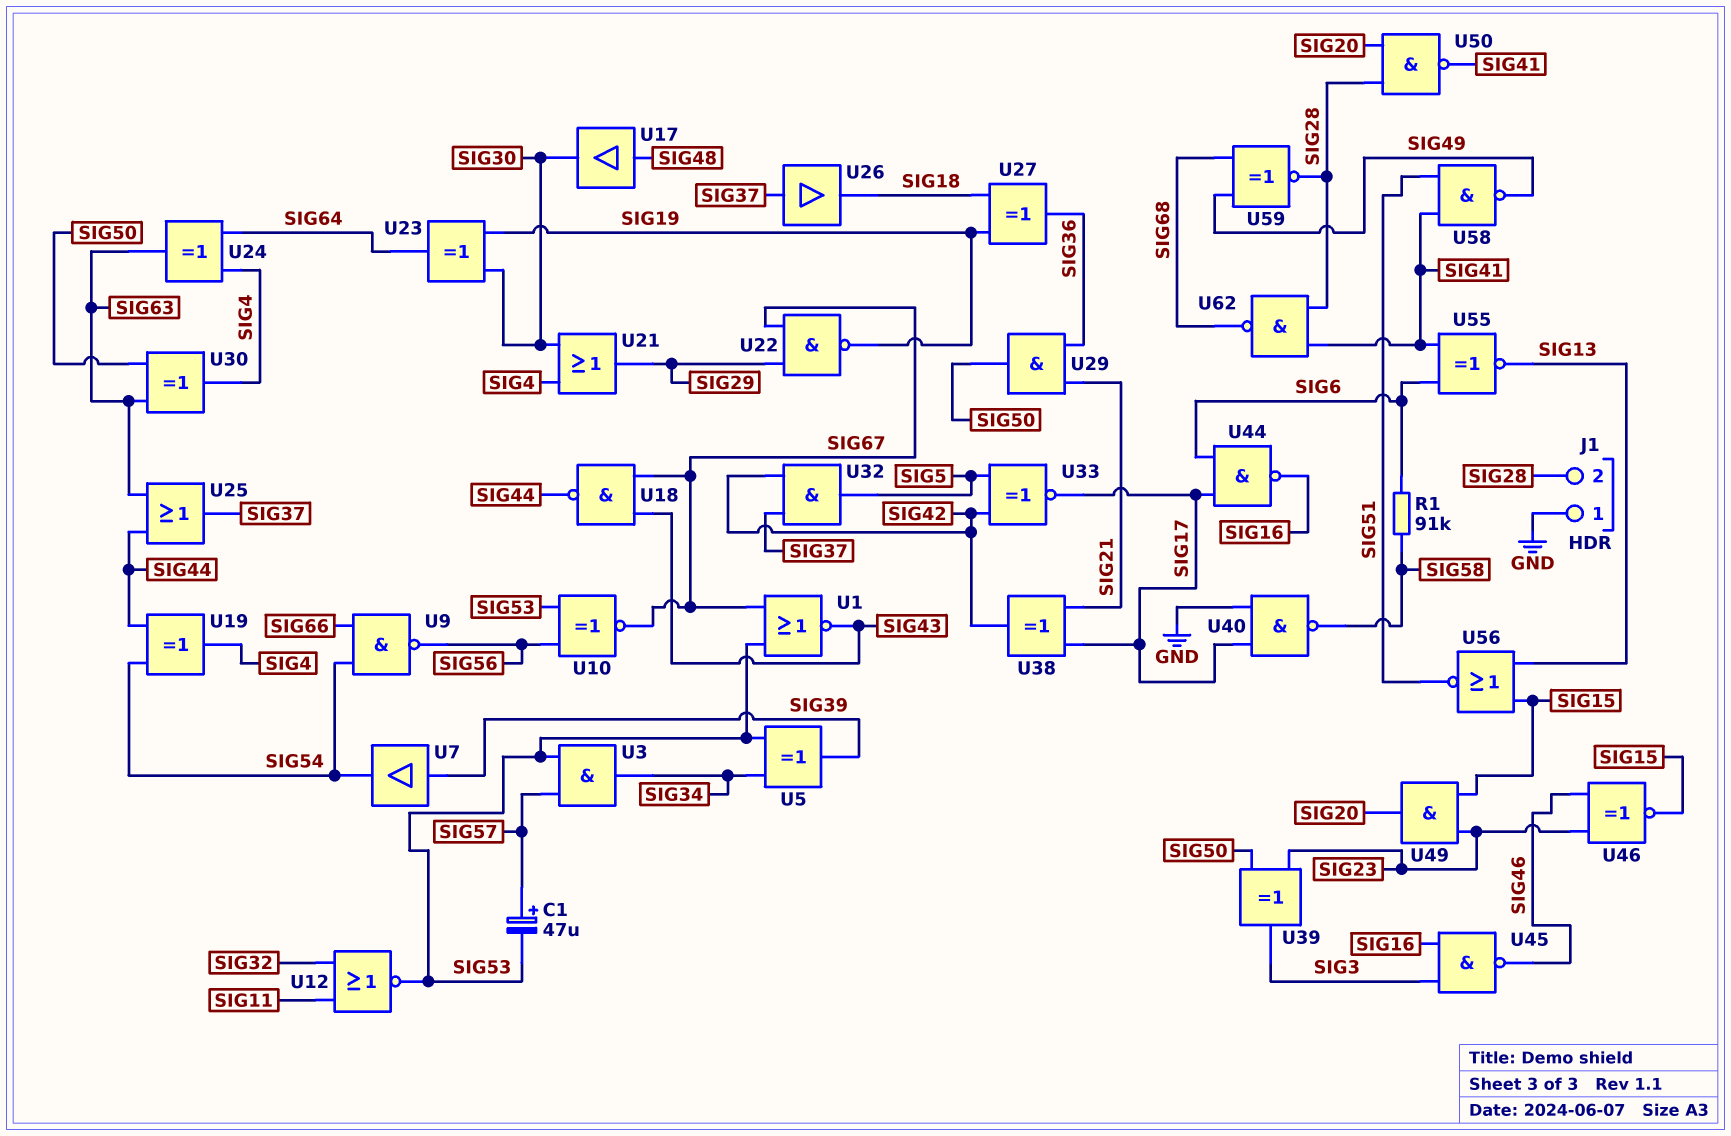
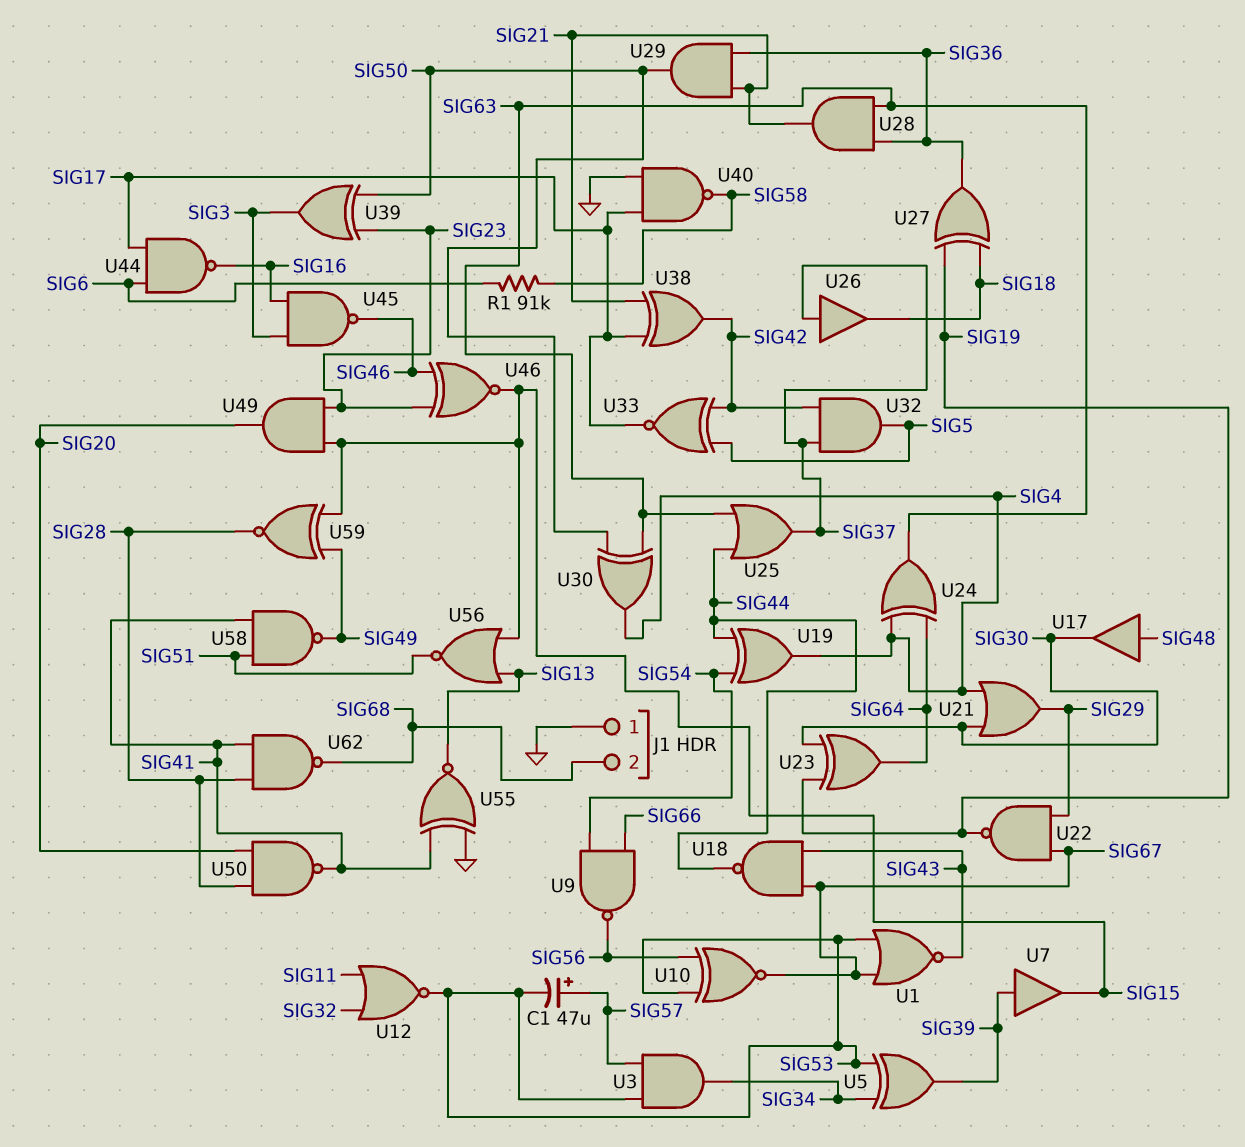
J1 pin 2: SIG28 -> SIG68
U7: buffer (in SIG39, out SIG54) -> buffer (in SIG39, out SIG15)
U28: none -> AND (in SIG36, in SIG63, out SIG21)
U55: XNOR (in SIG6, in SIG41, out SIG13) -> XNOR (in GND, in SIG41, out SIG13)
U59: XNOR (in SIG49, in SIG68, out SIG28) -> XNOR (in SIG15, in SIG49, out SIG28)

